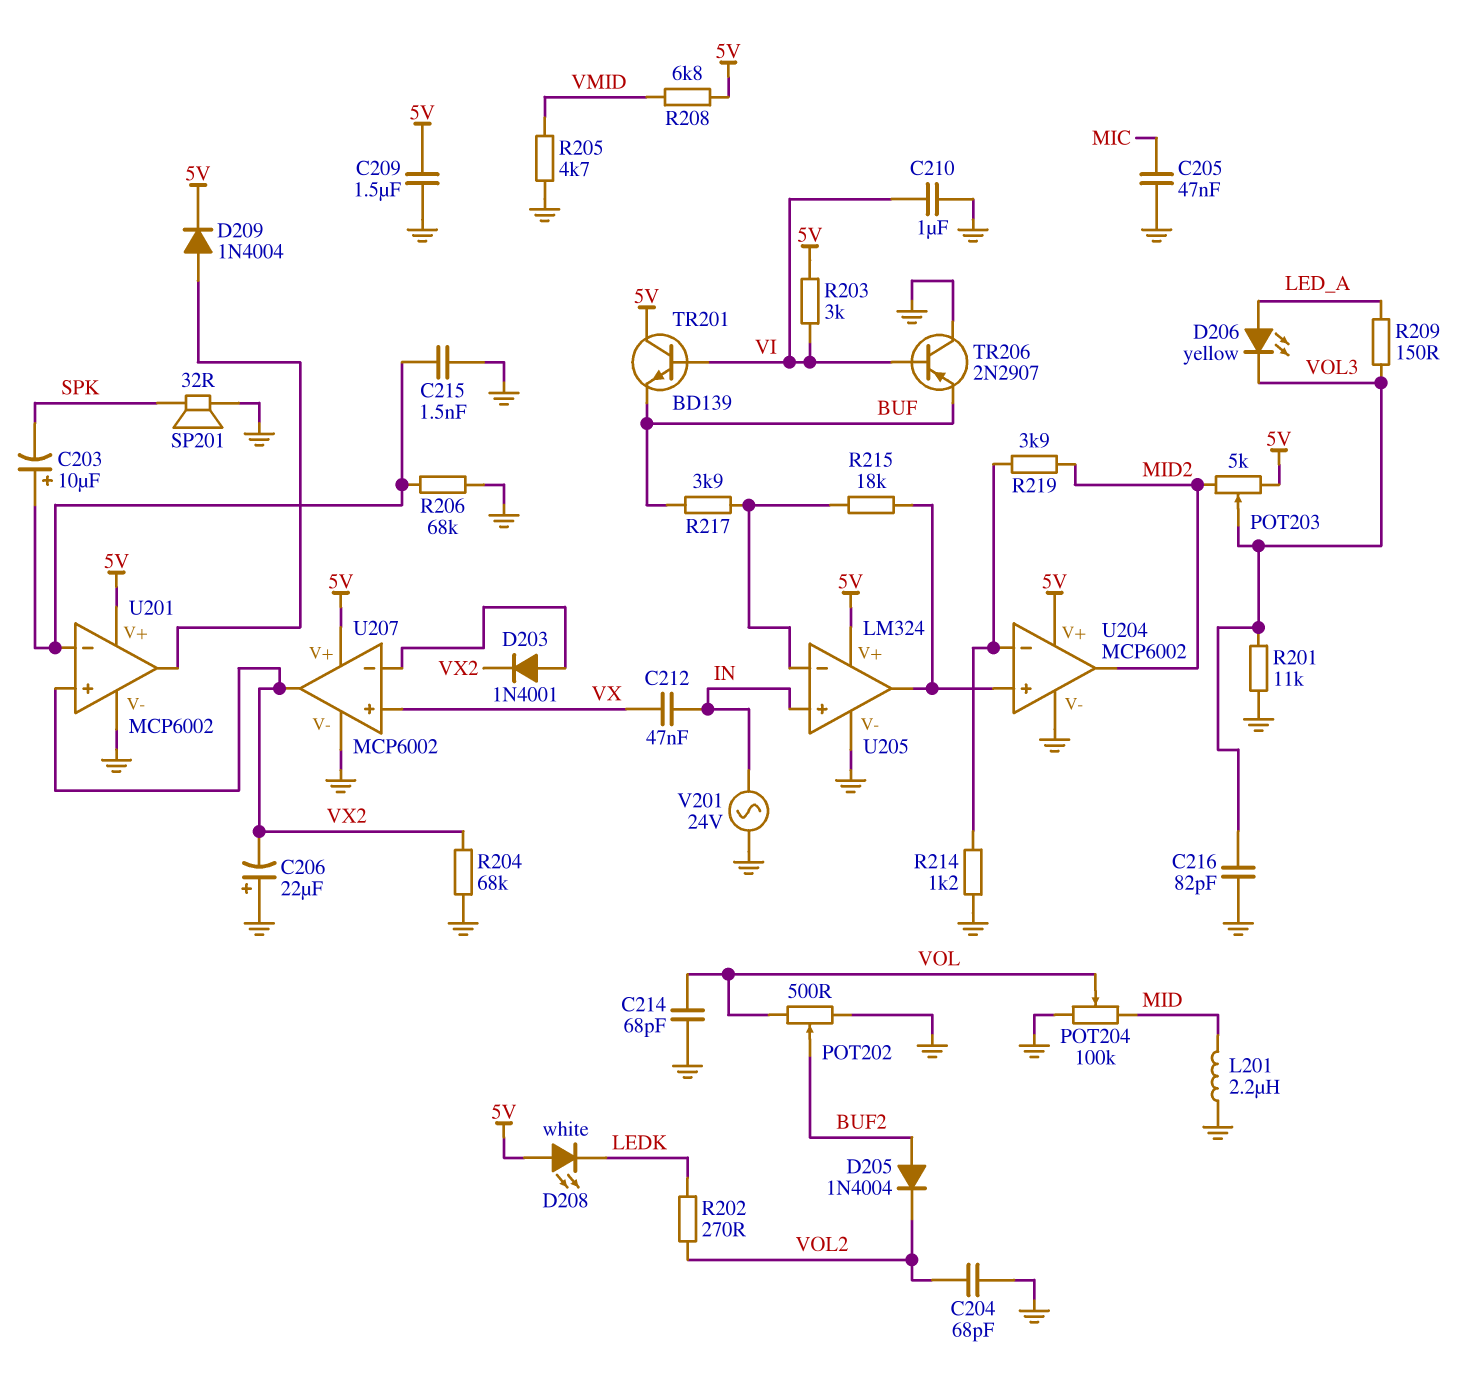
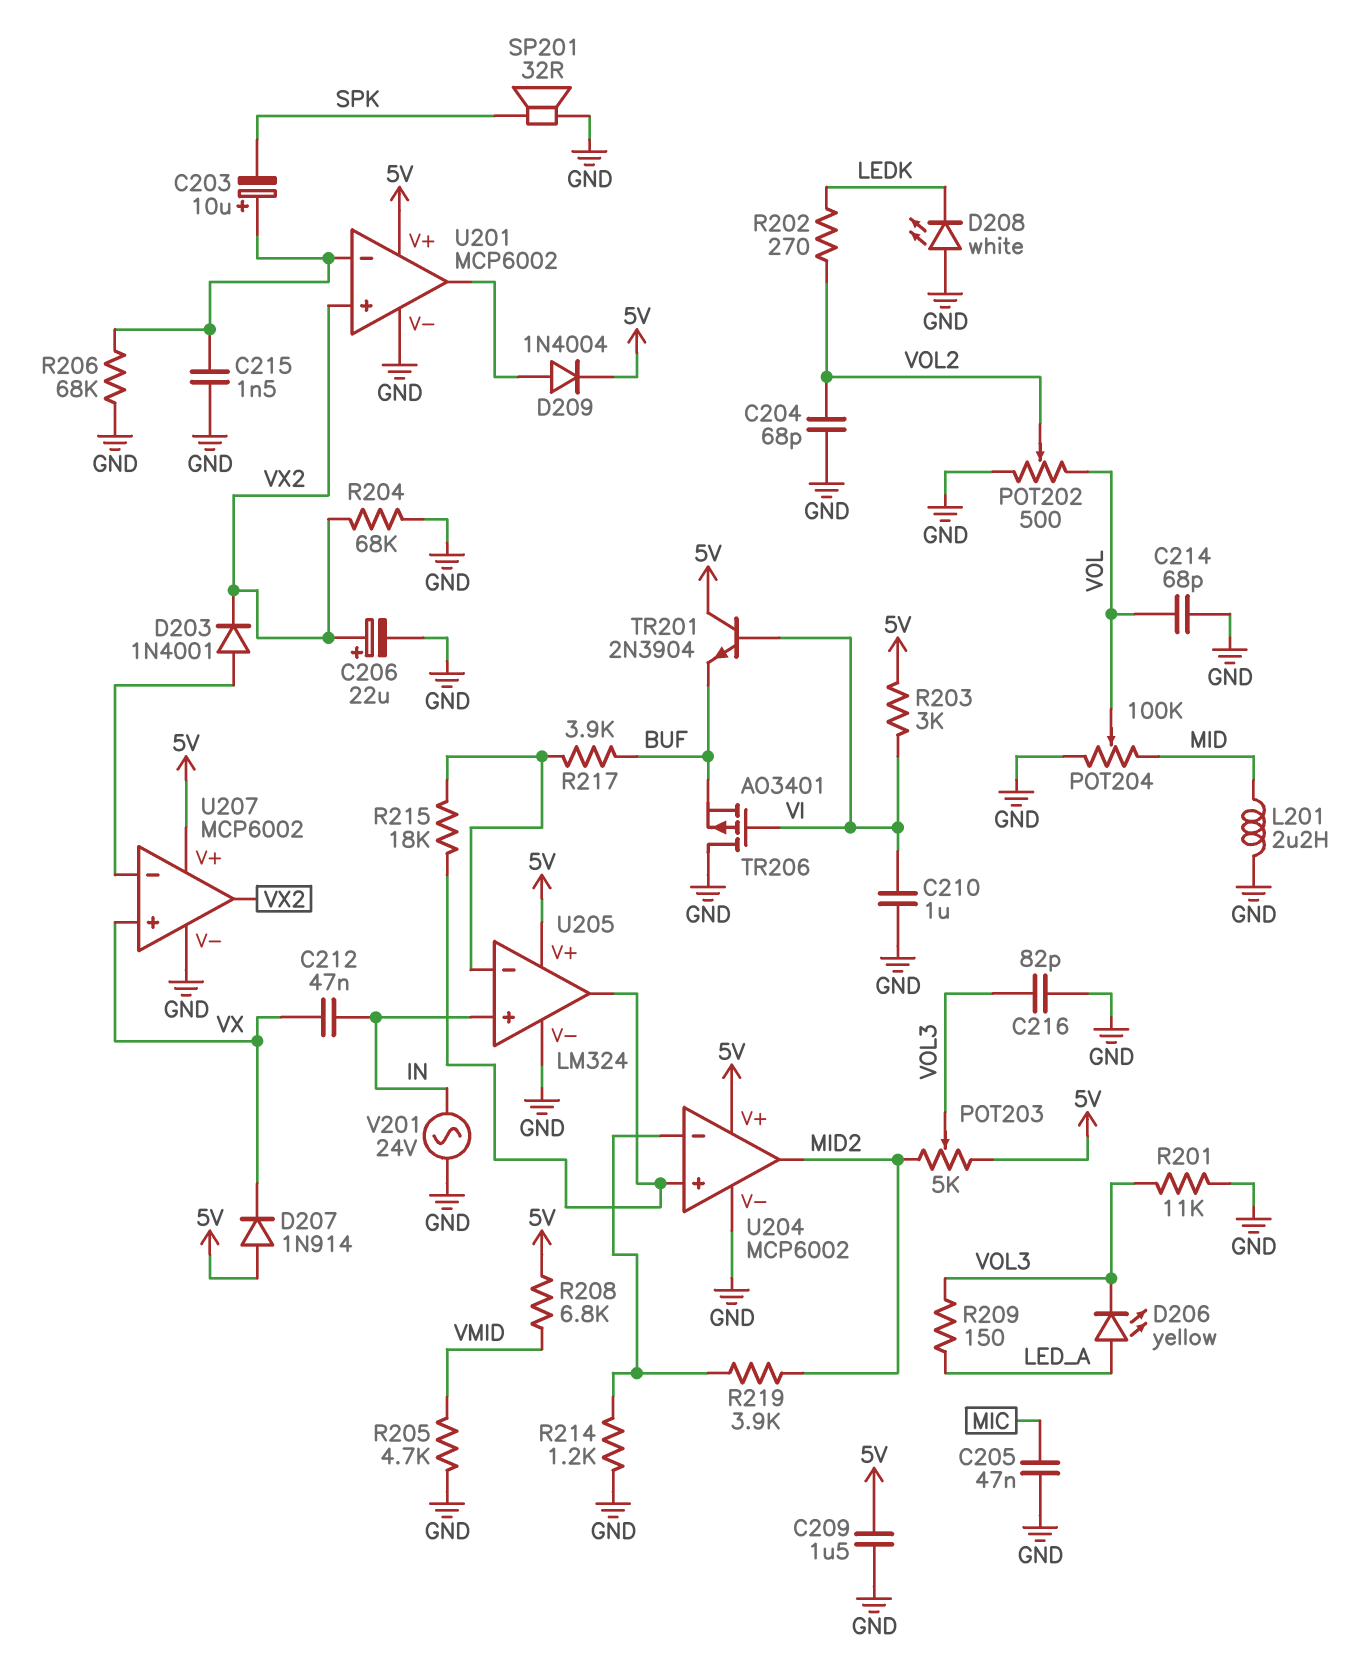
C206: 22uF (plus GND, minus VX2) -> 22uF (plus VX2, minus GND)
D205: diode 1N4004 (A BUF2, K VOL2) -> none
D207: none -> diode 1N914 (A 5V, K VX)
D208: LED white (A 5V, K LEDK) -> LED white (A GND, K LEDK)
POT202: 500 (GND, VOL, wiper BUF2) -> 500 (GND, VOL, wiper VOL2)
TR201: NPN BD139 (B VI, C 5V, E BUF) -> NPN 2N3904 (B VI, C 5V, E BUF)
TR206: PNP 2N2907 (B VI, C GND, E BUF) -> PMOS AO3401 (G VI, D GND, S BUF)

